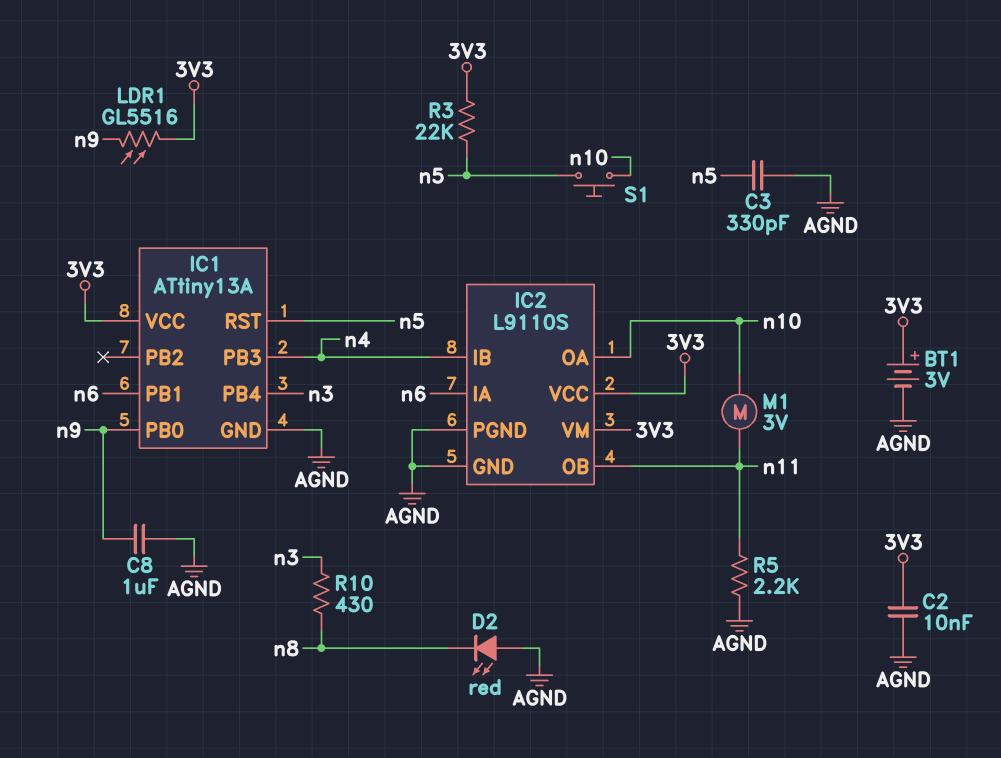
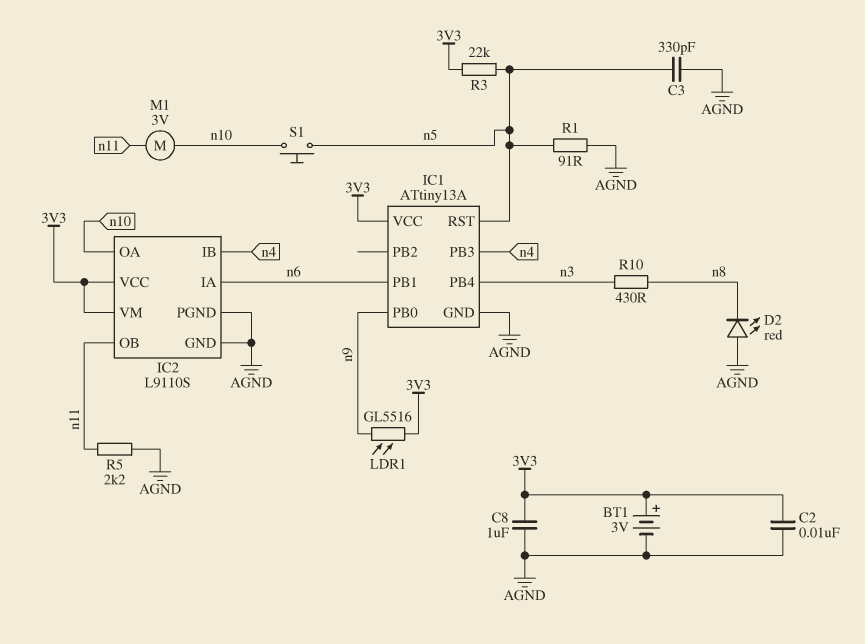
C8: 1uF (AGND, n9) -> 1uF (3V3, AGND)
R1: none -> 91 (AGND, n5)

